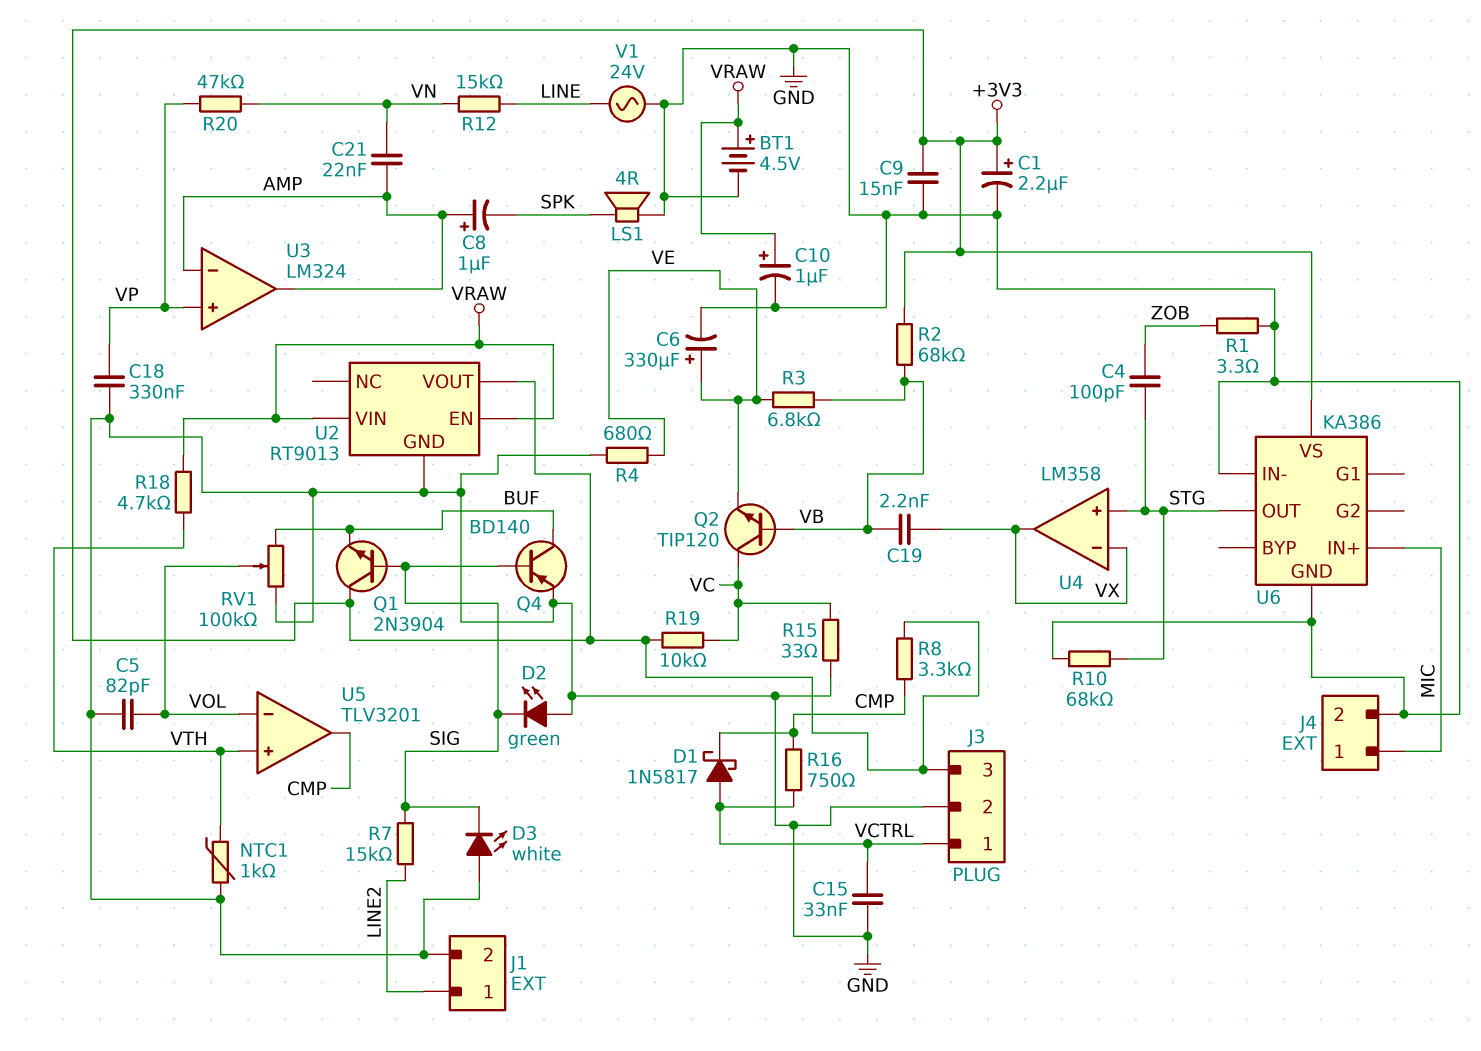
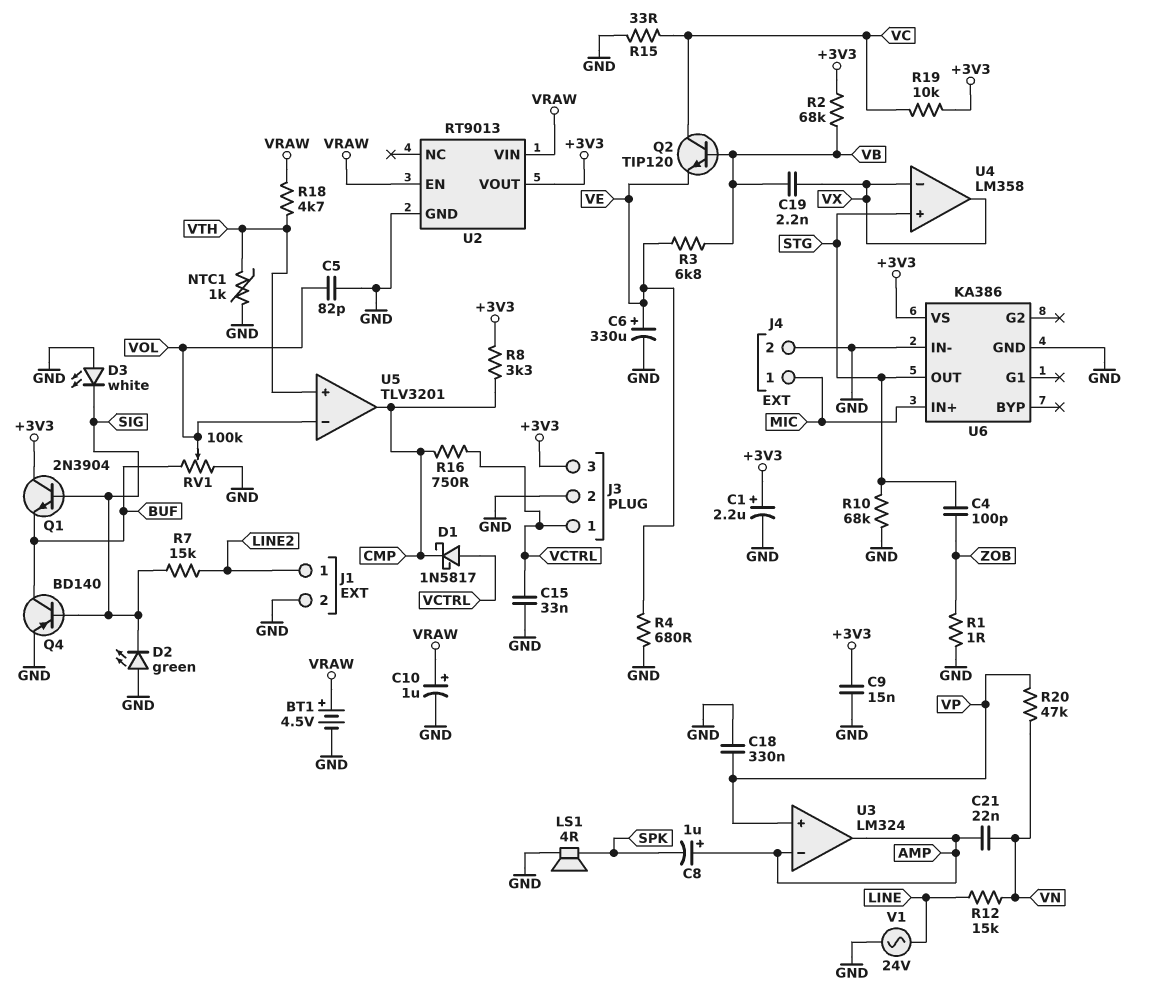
R1: 3.3 (GND, ZOB) -> 1 (GND, ZOB)

